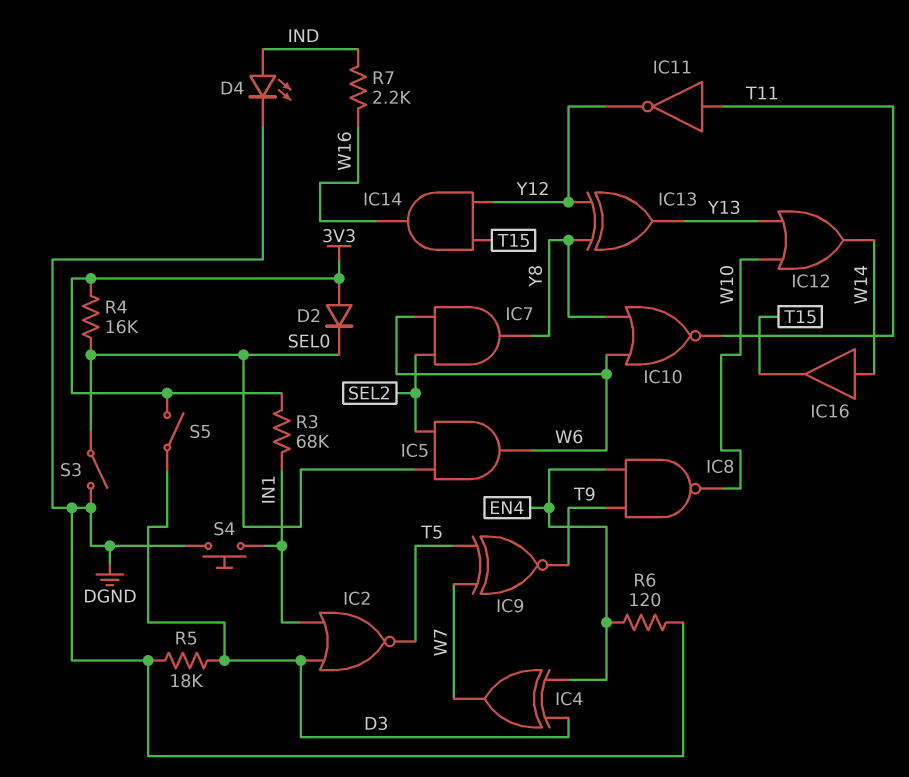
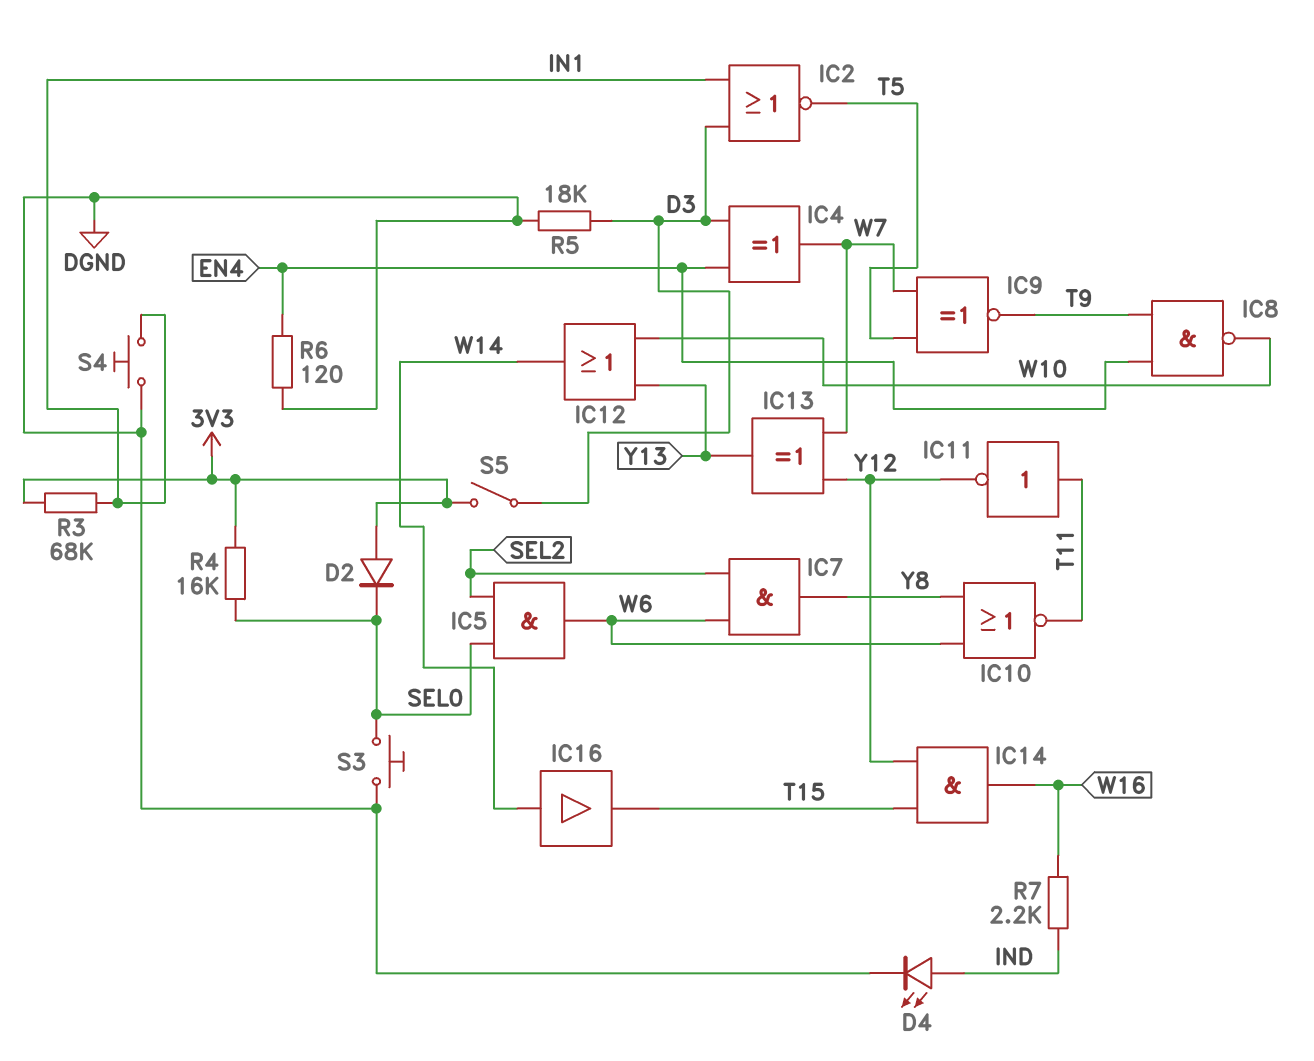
IC13: XOR (in Y8, in Y12, out Y13) -> XOR (in W7, in Y12, out Y13)
S3: switch (DGND, SEL0) -> button (DGND, SEL0)

